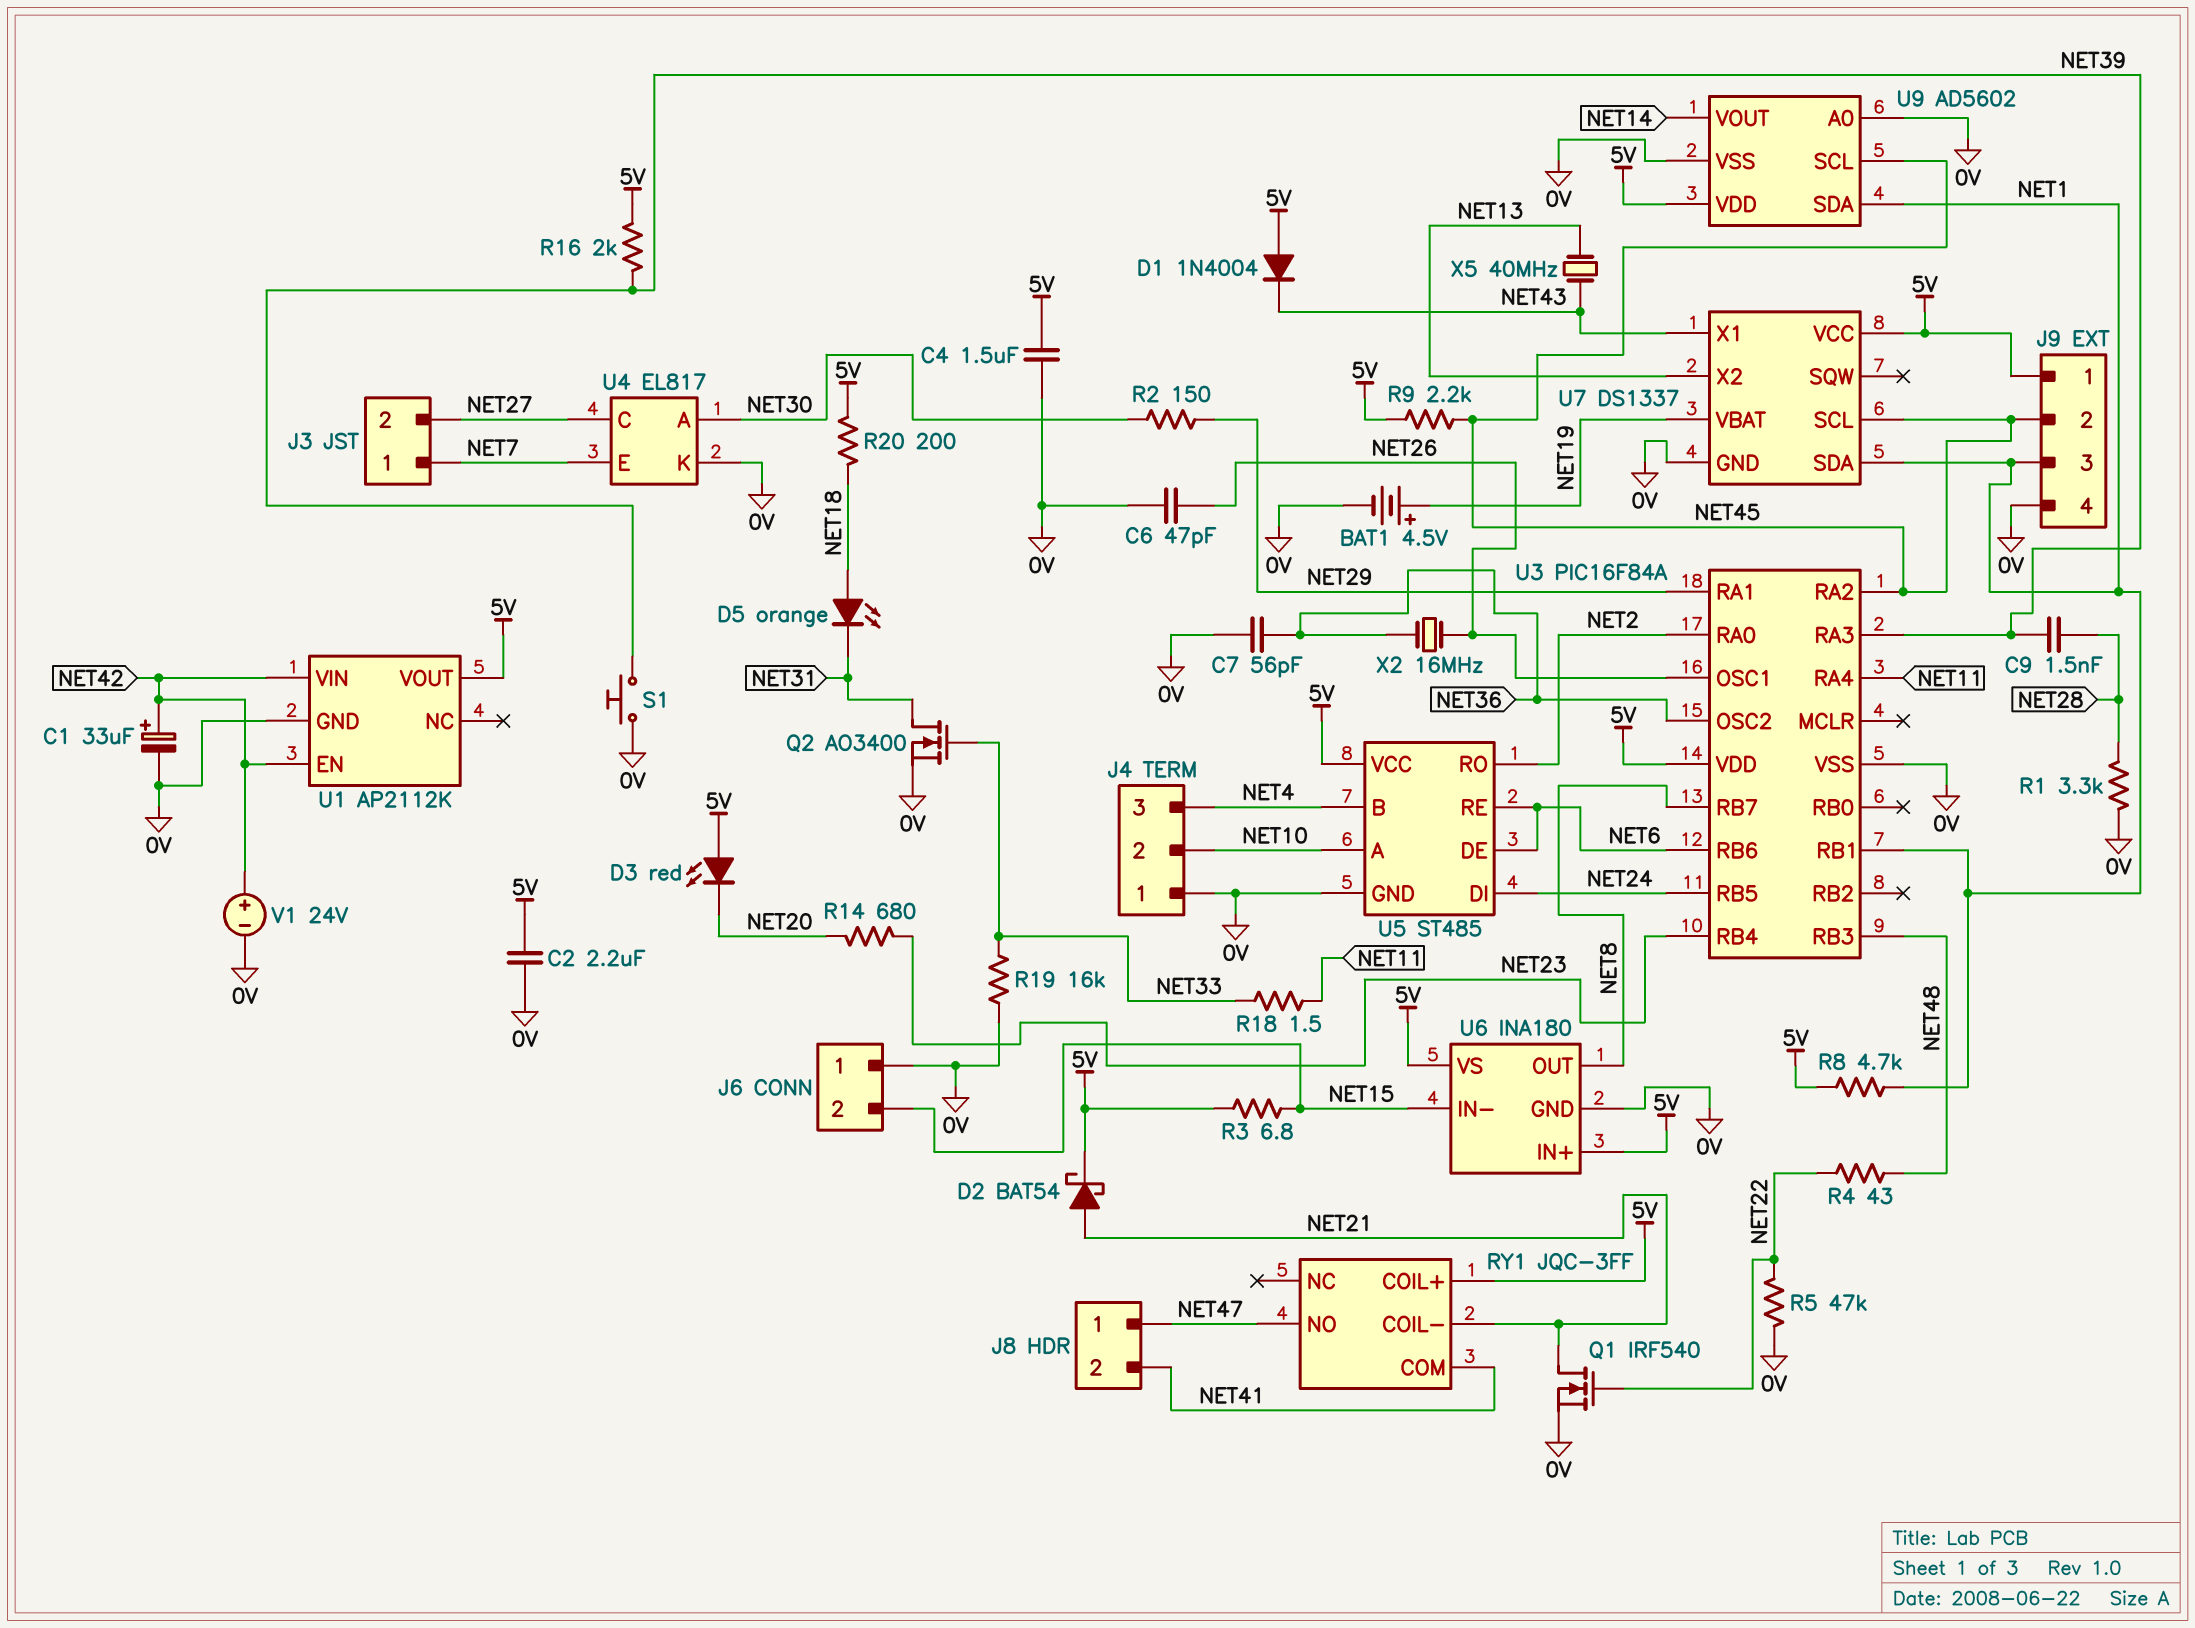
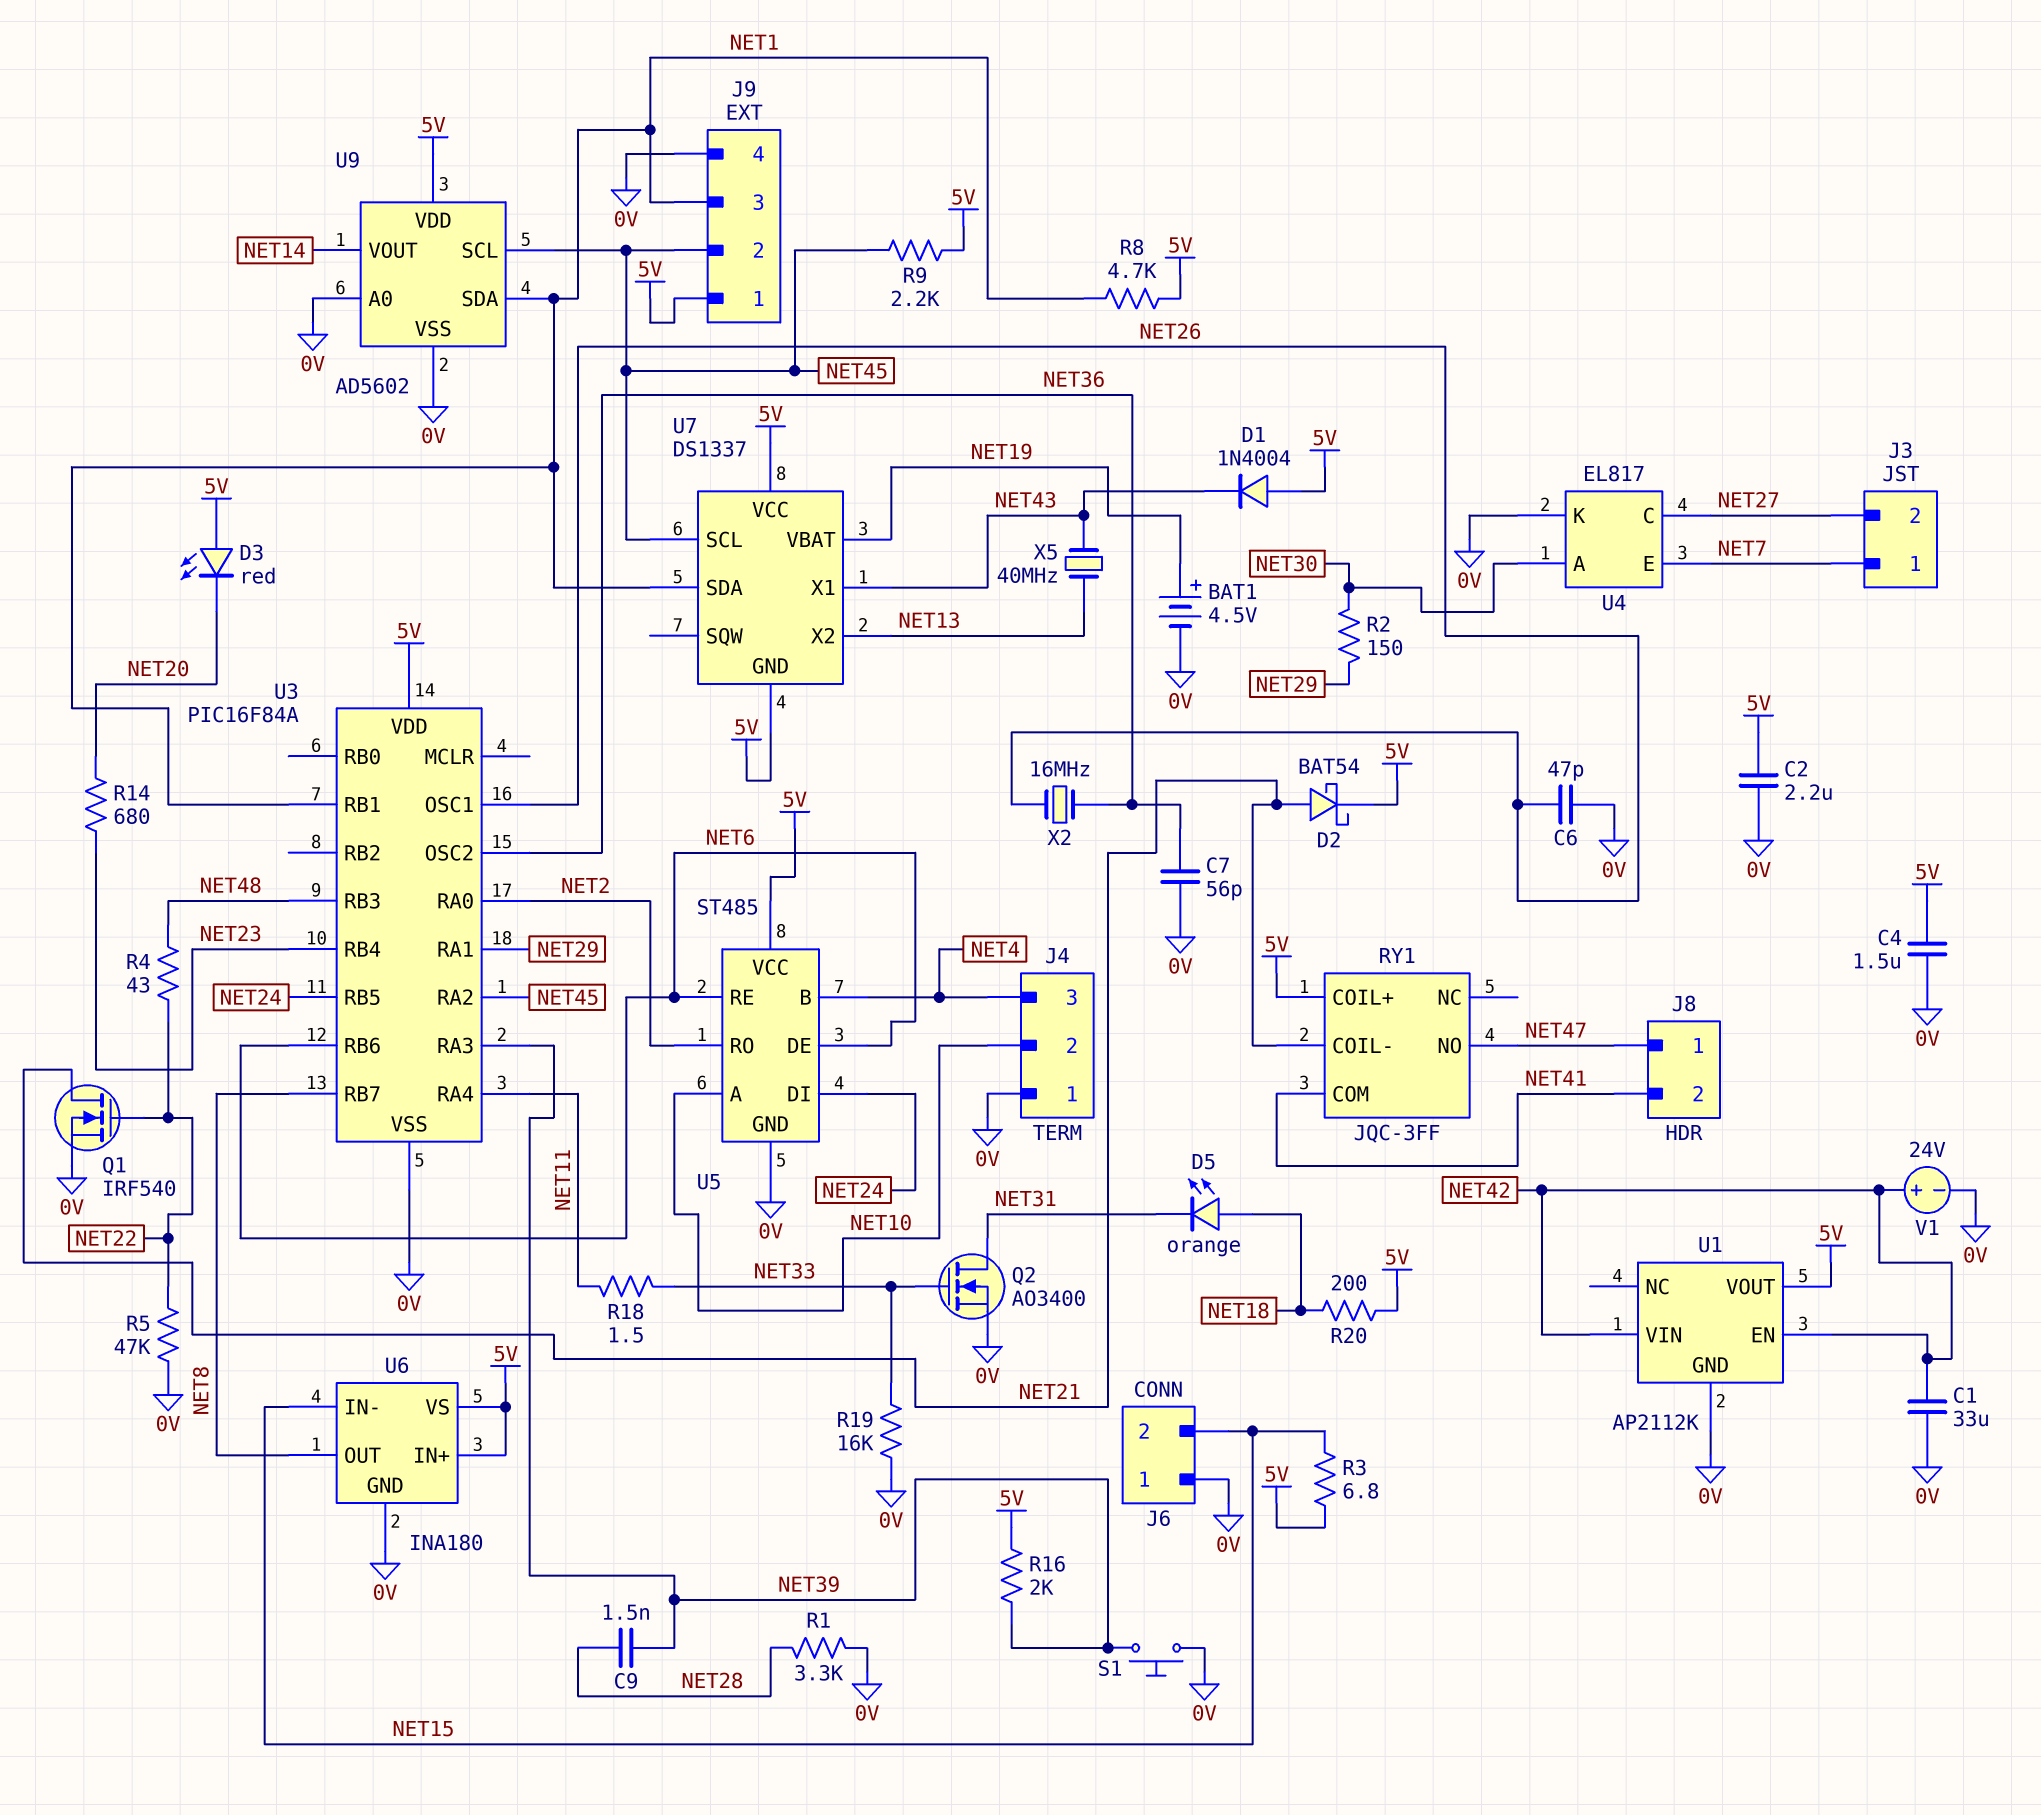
C1: 33uF (plus NET42, minus 0V) -> 33uF (0V, NET42)
U7 pin GND: 0V -> 5V

